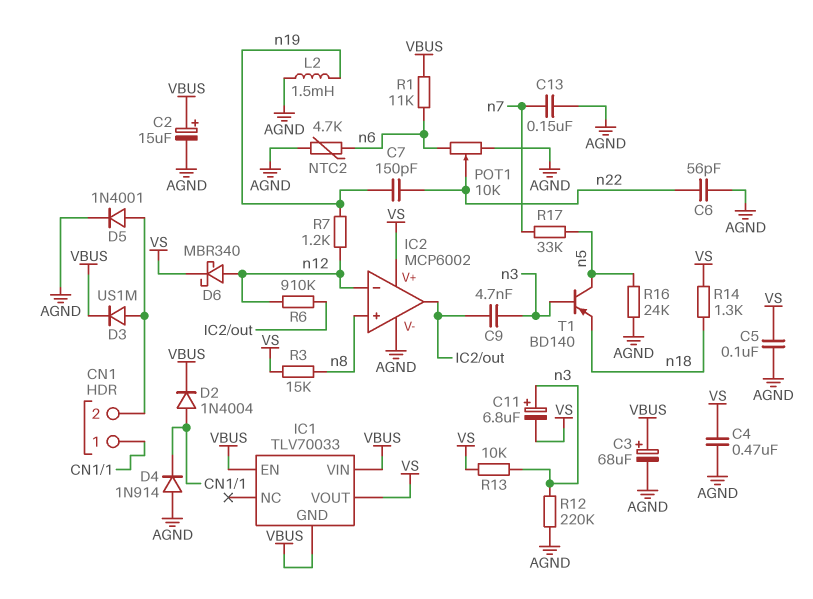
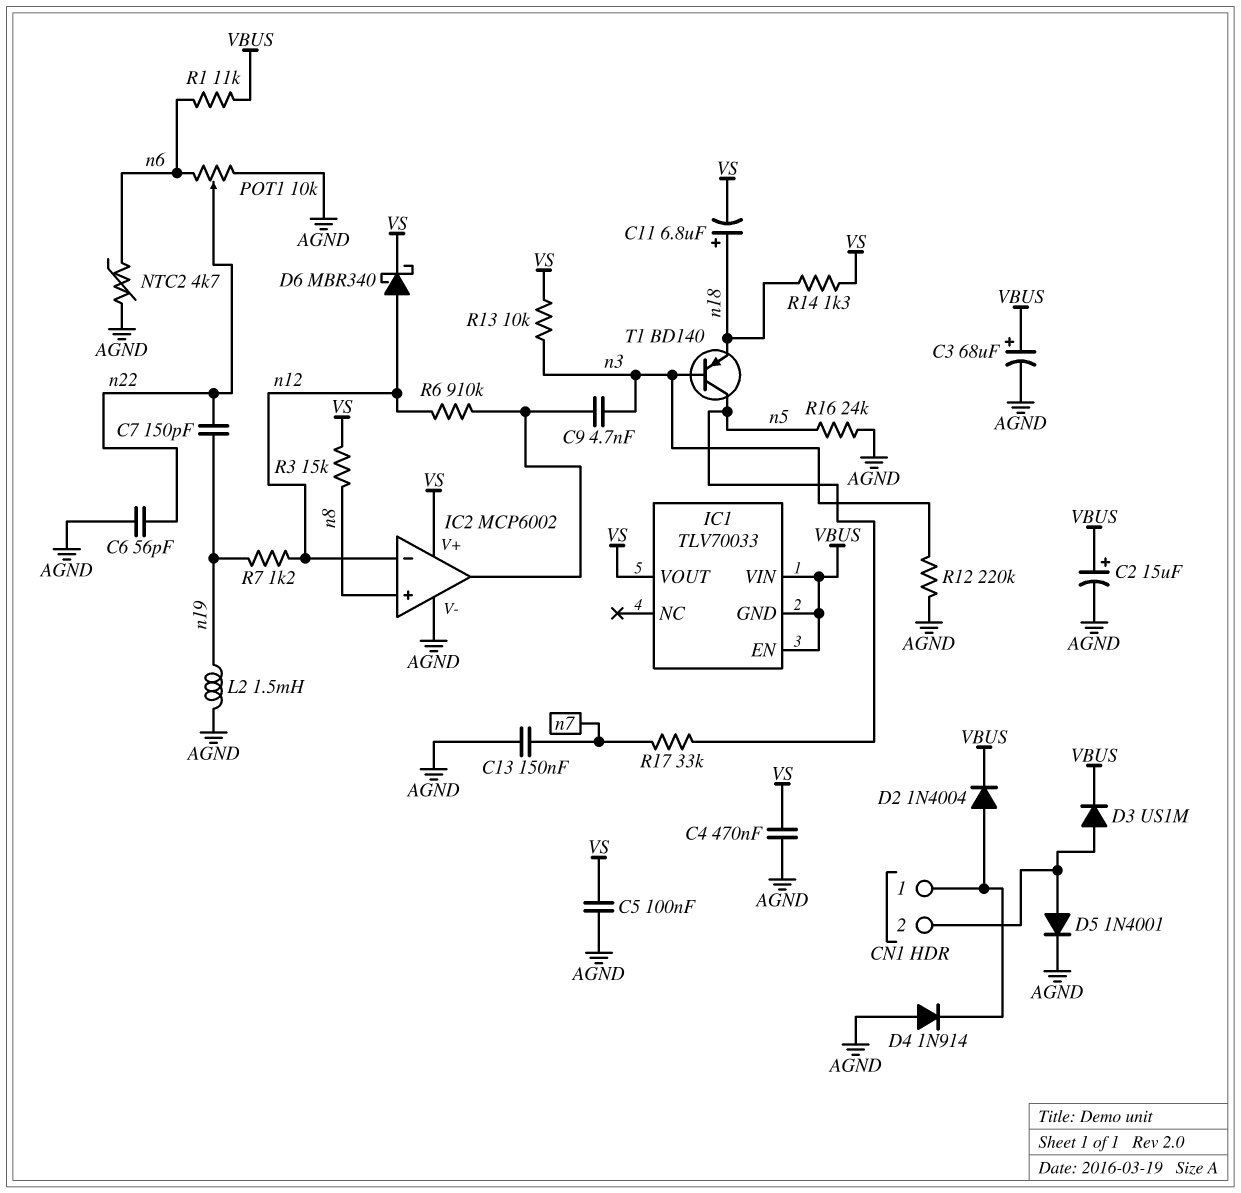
C11: 6.8uF (plus n3, minus VS) -> 6.8uF (plus n18, minus VS)

